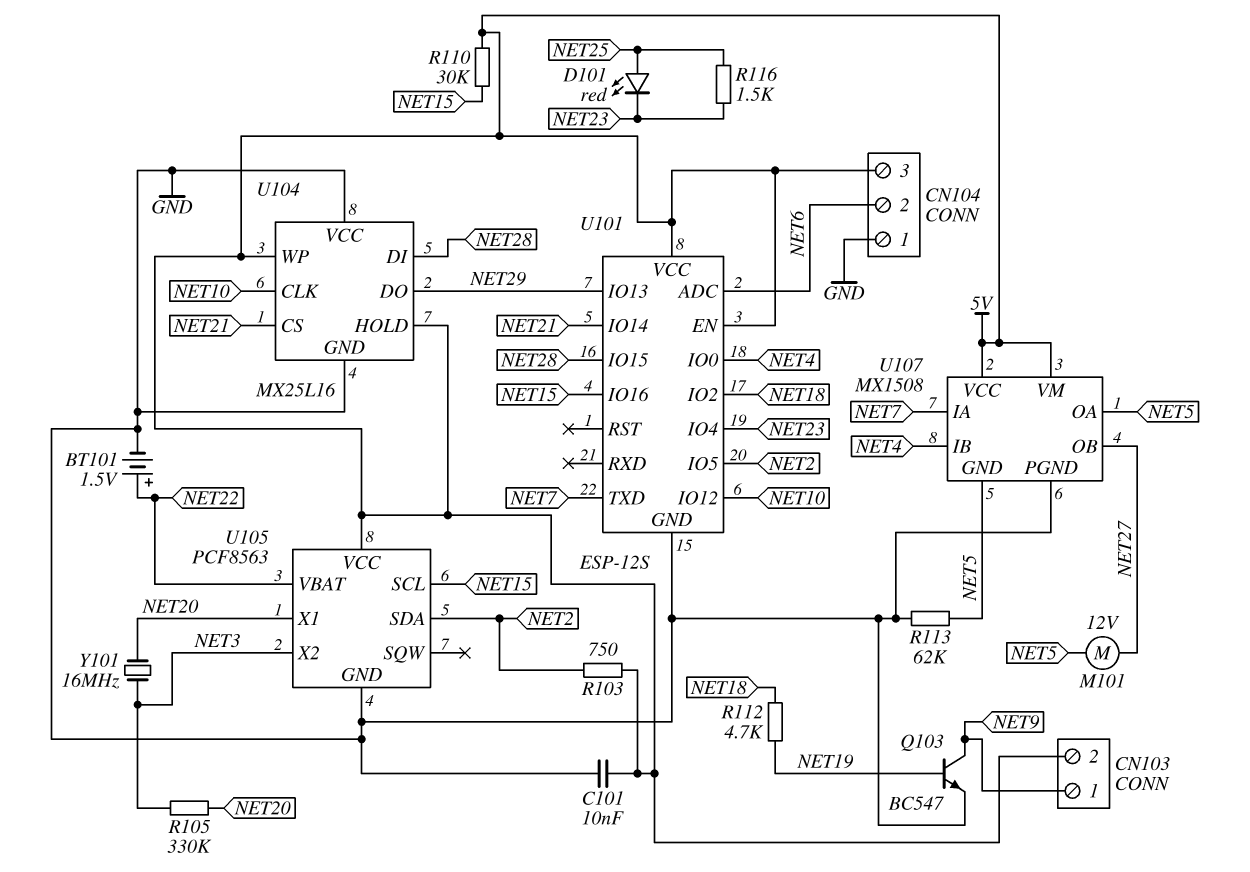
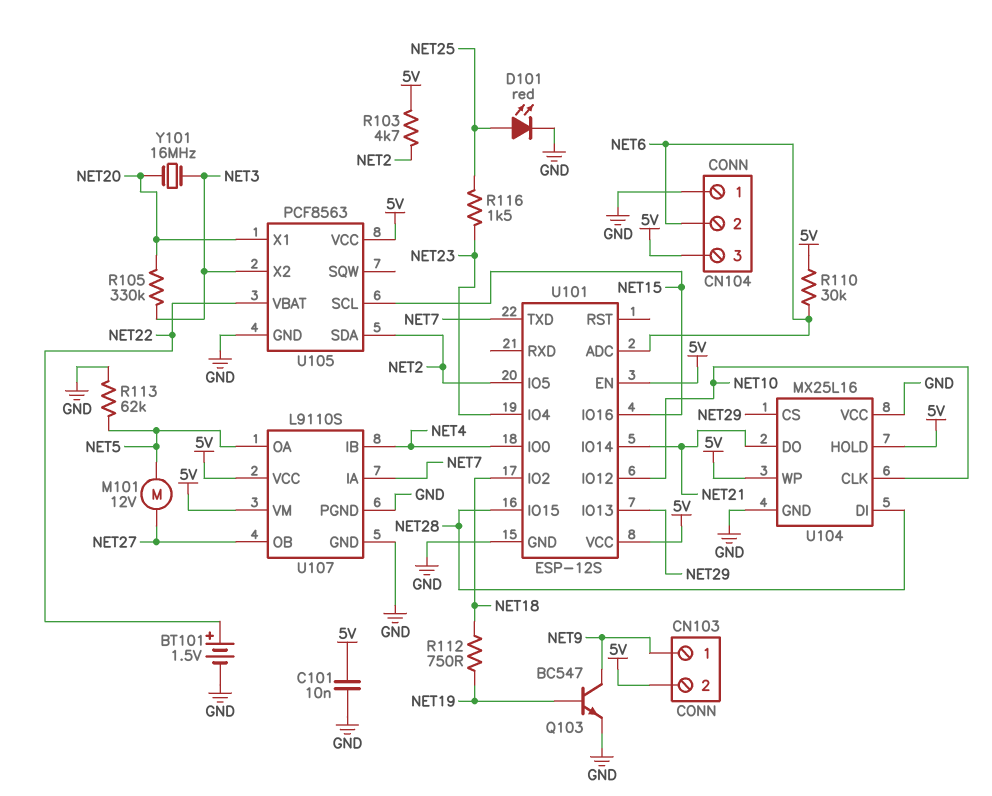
D101: LED red (A NET25, K NET23) -> LED red (A NET25, K GND)
R103: 750 (5V, NET2) -> 4.7k (5V, NET2)
R110: 30k (5V, NET15) -> 30k (5V, NET6)
R112: 4.7k (NET18, NET19) -> 750 (NET18, NET19)
U104 pin CS: NET21 -> NET29
U104 pin DO: NET29 -> NET21
U107: MX1508 -> L9110S
U107 pin GND: NET5 -> GND

